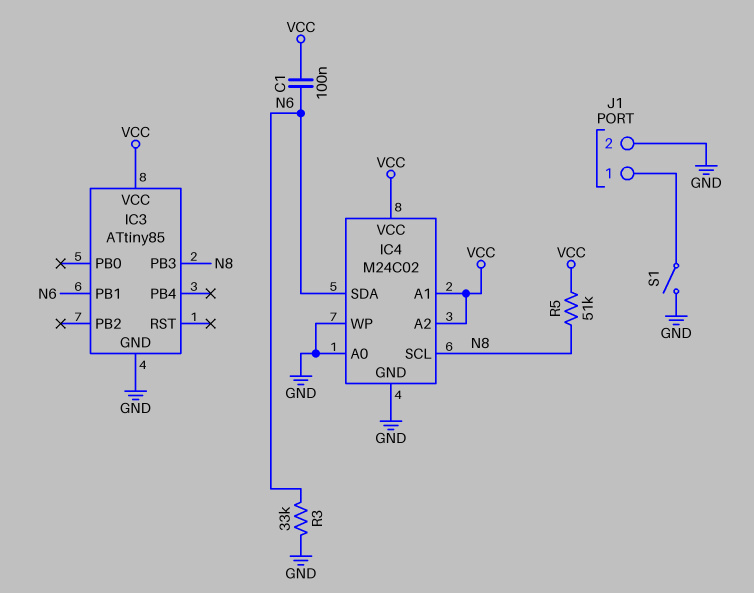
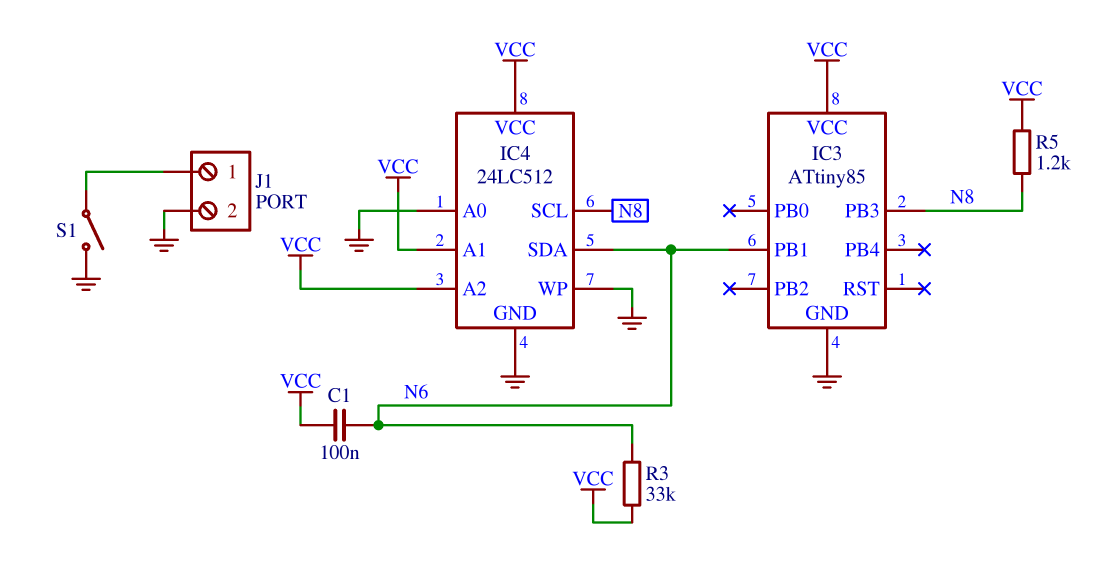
IC4: M24C02 -> 24LC512
R3: 33k (GND, N6) -> 33k (N6, VCC)
R5: 51k (N8, VCC) -> 1.2k (N8, VCC)

